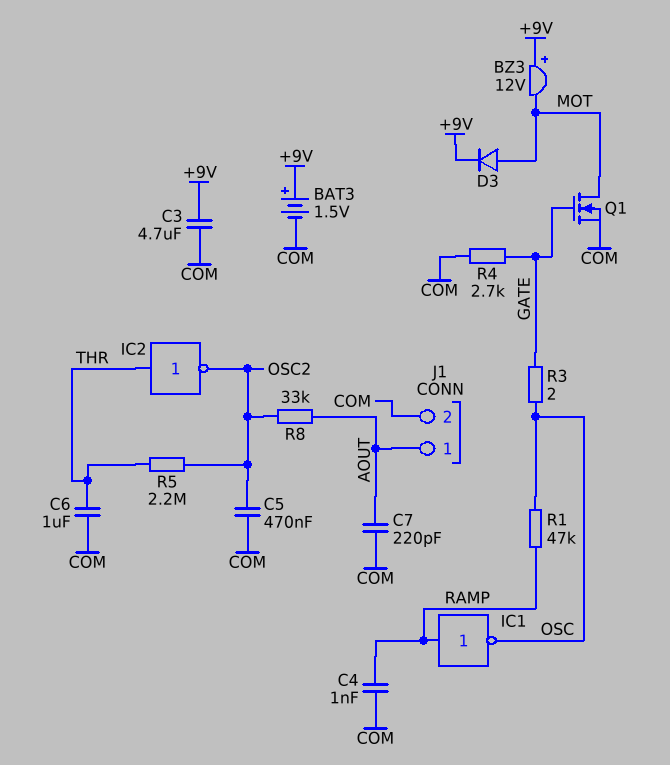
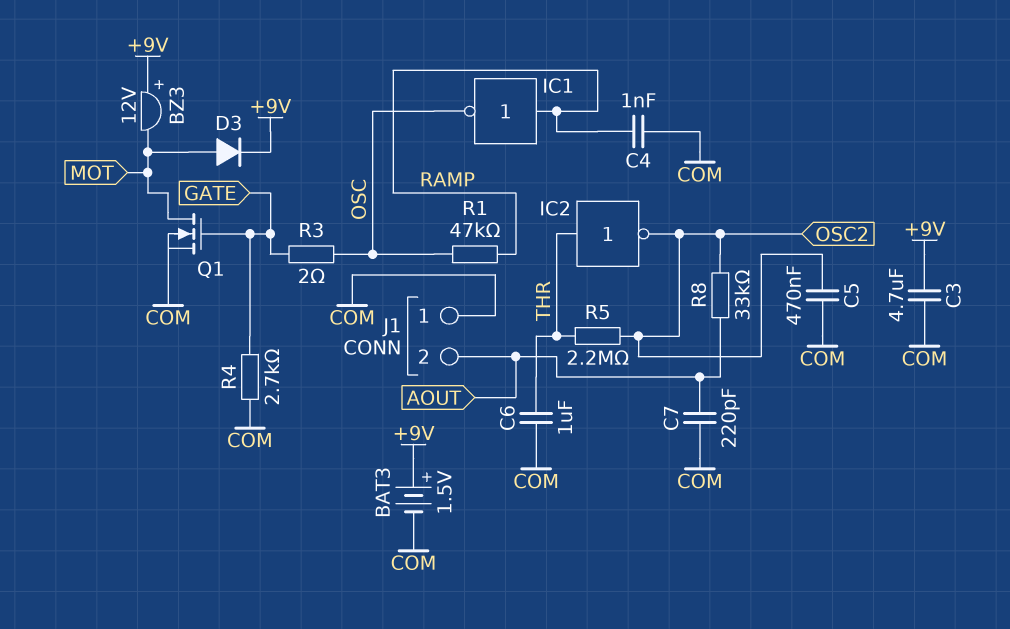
J1 pin 1: AOUT -> COM
J1 pin 2: COM -> AOUT

